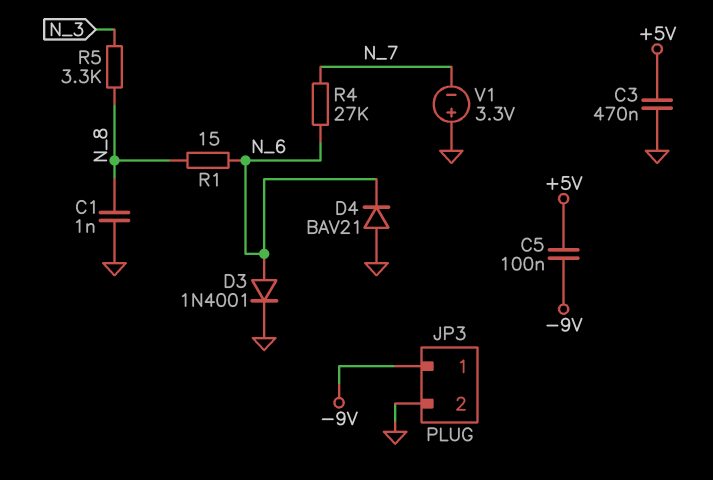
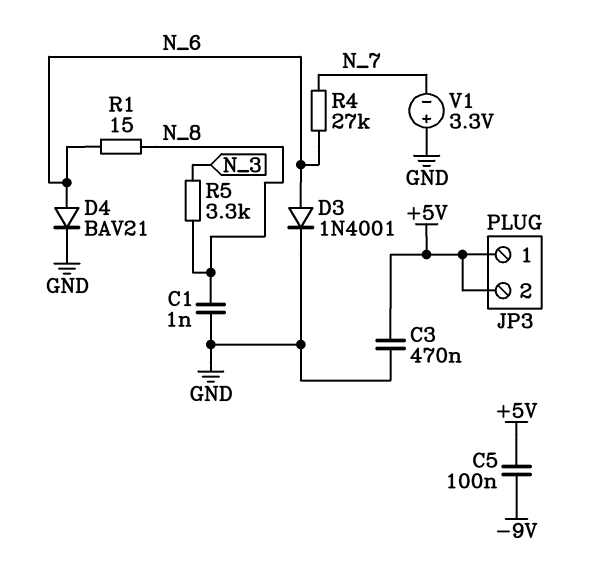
D4: diode BAV21 (A GND, K N_6) -> diode BAV21 (A N_6, K GND)
JP3 pin 1: -9V -> +5V
JP3 pin 2: GND -> +5V

